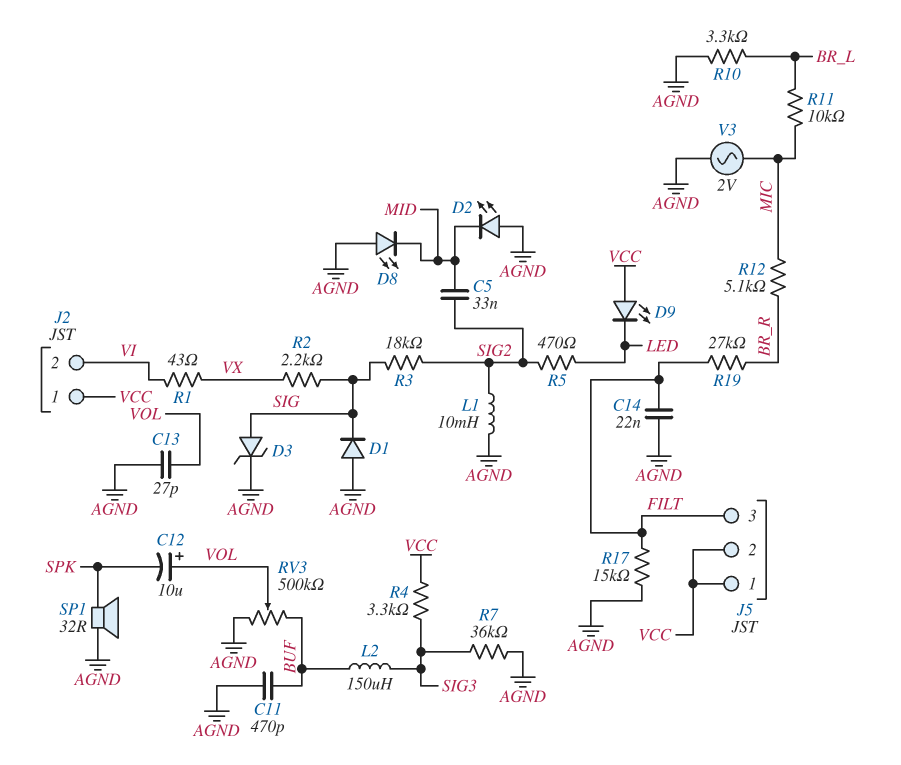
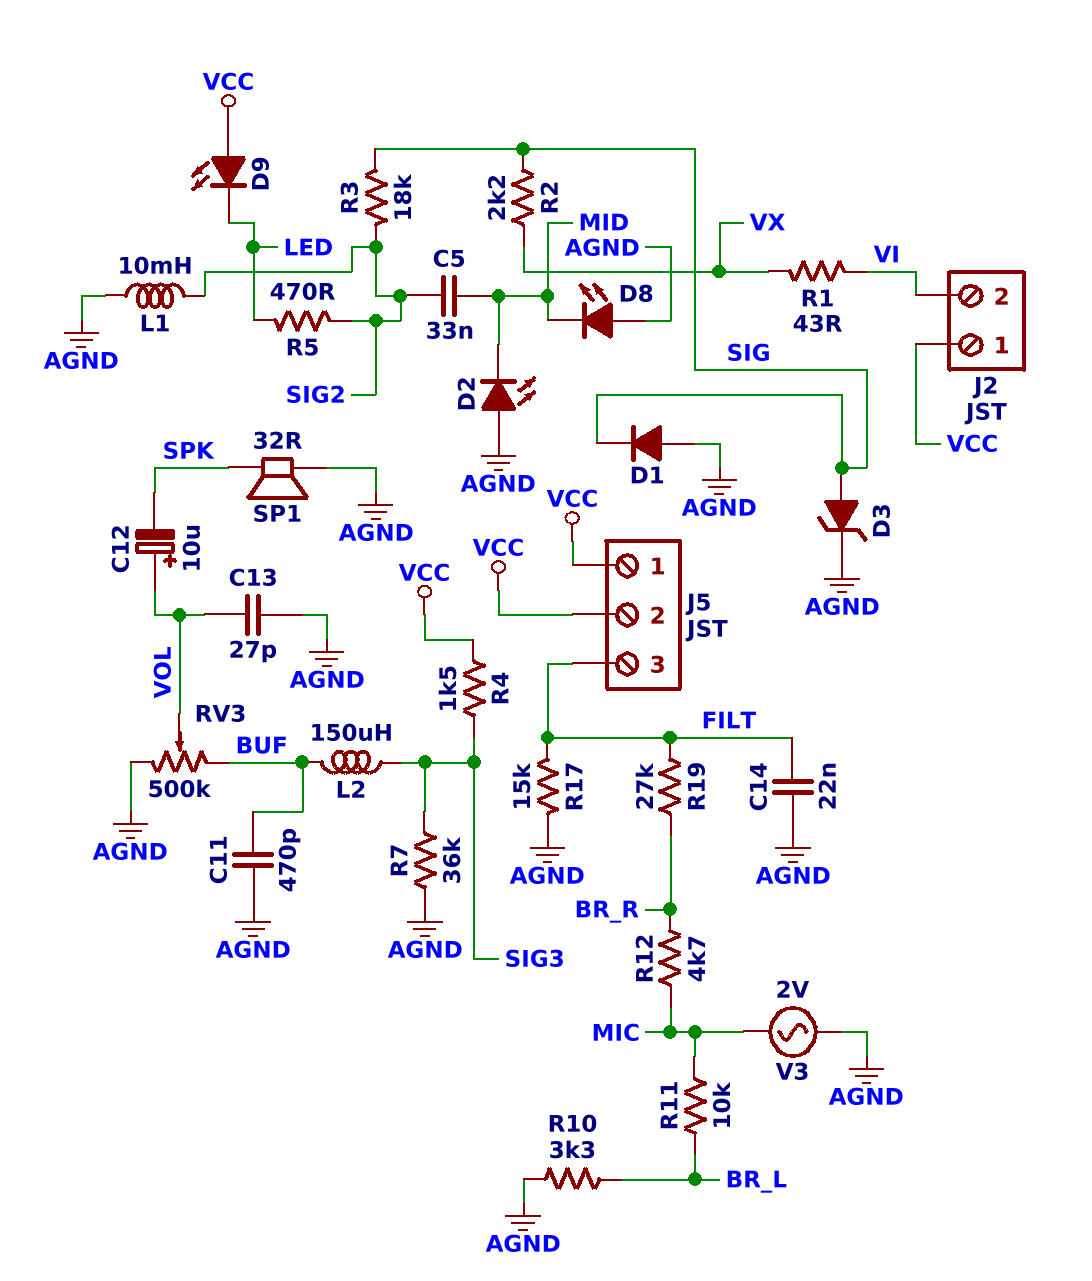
R4: 3.3k (SIG3, VCC) -> 1.5k (SIG3, VCC)
R12: 5.1k (BR_R, MIC) -> 4.7k (BR_R, MIC)

